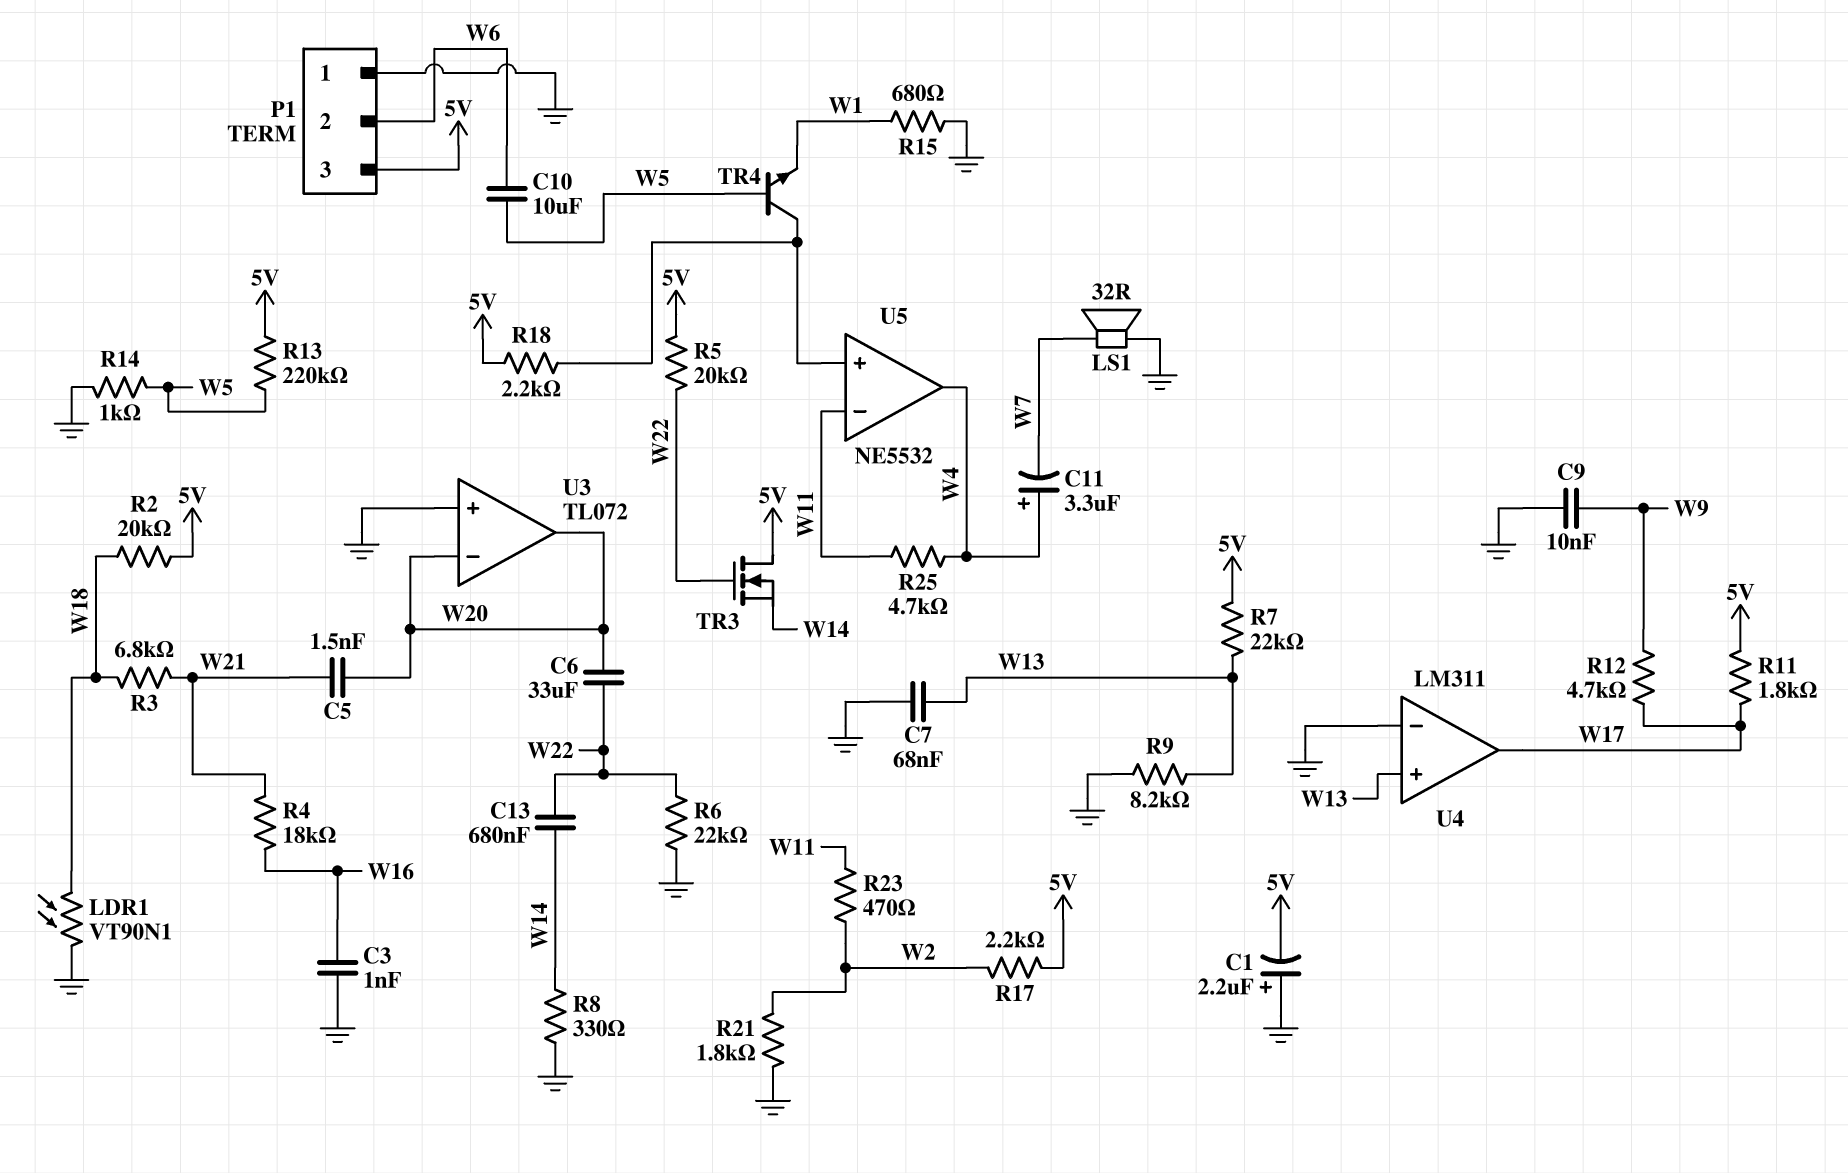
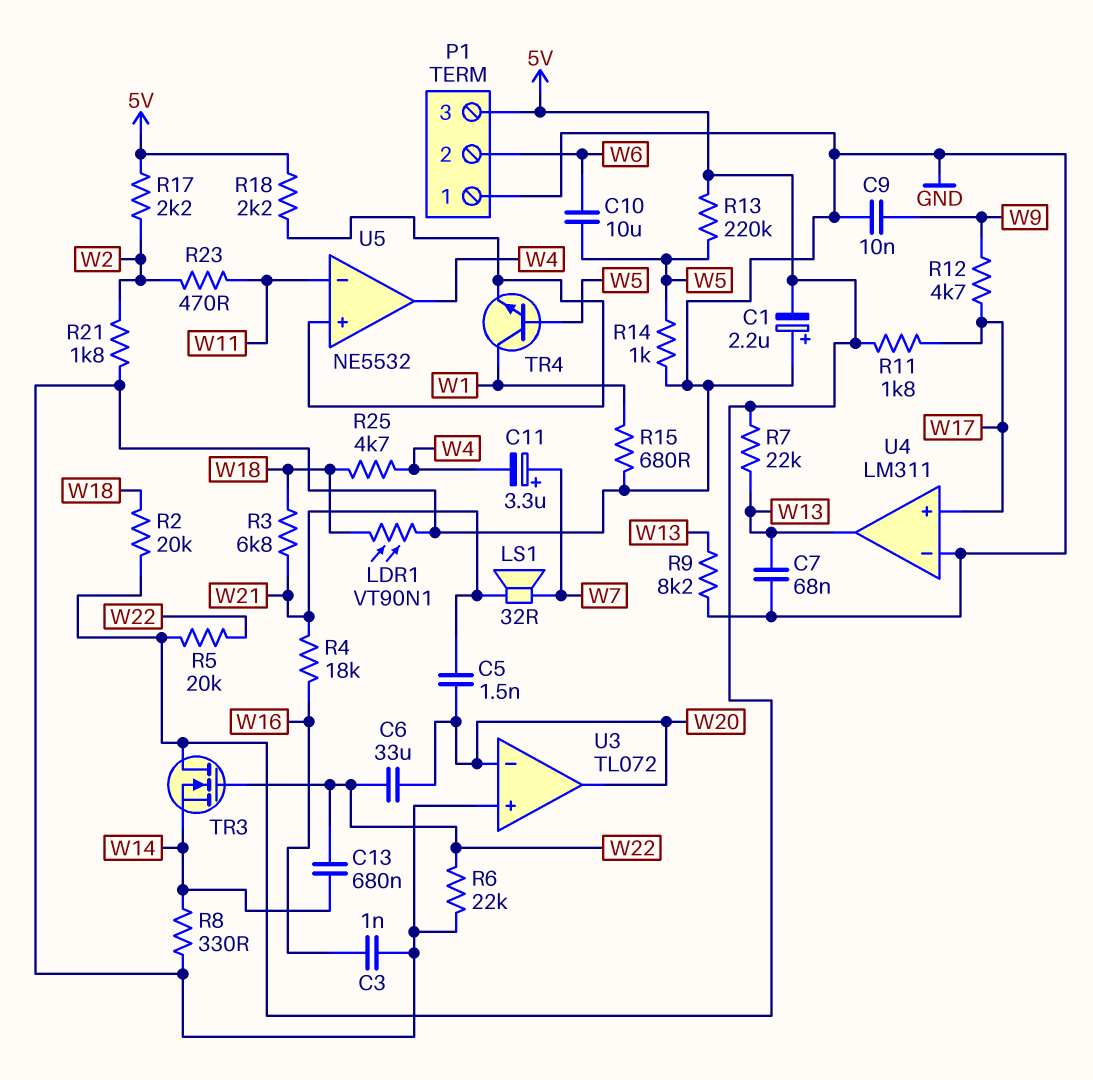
C11: 3.3uF (plus W4, minus W7) -> 3.3uF (plus W7, minus W4)
LS1: speaker 32R (GND, W7) -> speaker 32R (W7, W21)
R25: 4.7k (W4, W11) -> 4.7k (W4, W18)
TR4: NPN (B W5, C U5/in+, E W1) -> NPN (B W5, C W1, E U5/in+)
U4 pin in+: W13 -> W17
U4 pin out: W17 -> W13

